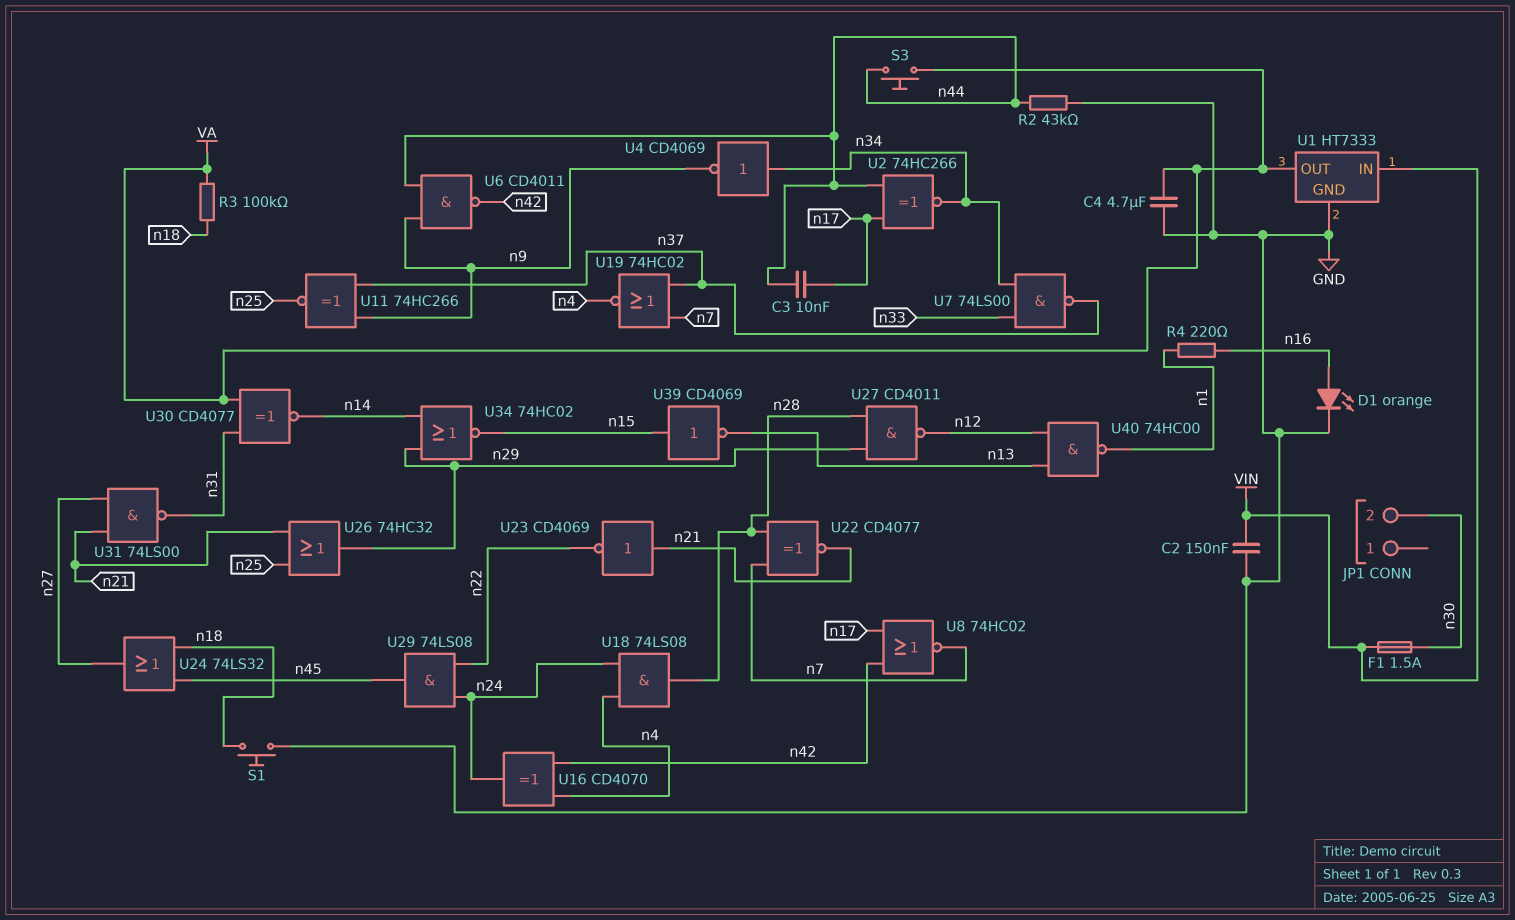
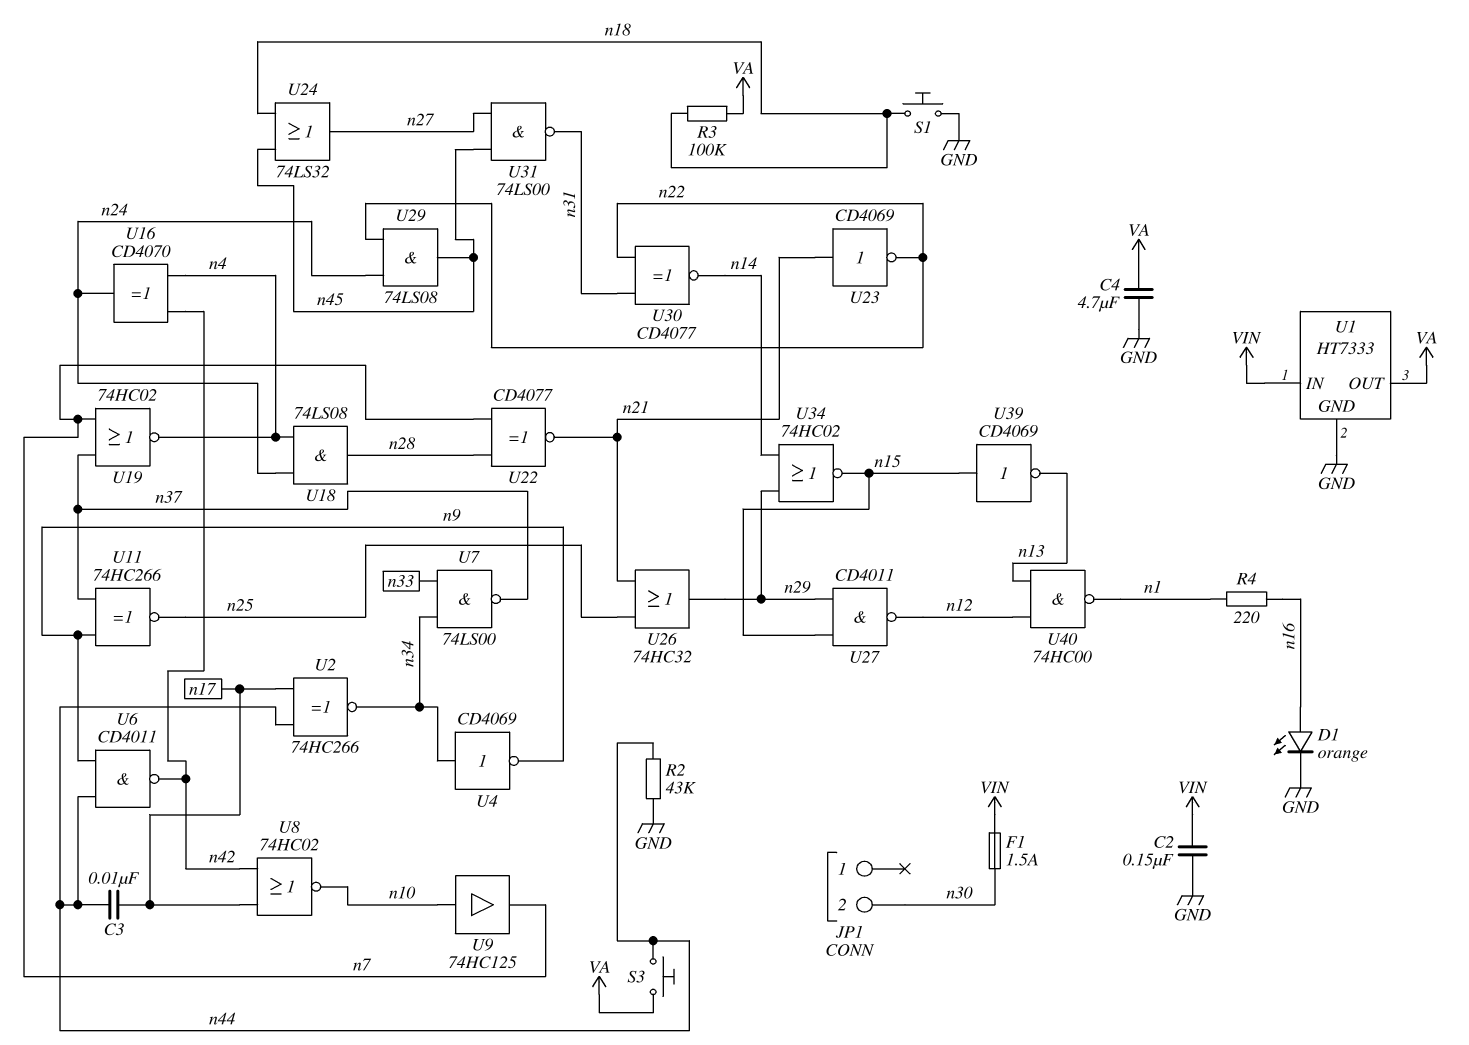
U8: NOR 74HC02 (in n17, in n42, out n7) -> NOR 74HC02 (in n17, in n42, out n10)
U9: none -> buffer 74HC125 (in n10, out n7)
U27: NAND CD4011 (in n28, in n29, out n12) -> NAND CD4011 (in n15, in n29, out n12)
U30: XNOR CD4077 (in VA, in n31, out n14) -> XNOR CD4077 (in n22, in n31, out n14)
U31: NAND 74LS00 (in n21, in n27, out n31) -> NAND 74LS00 (in n27, in n45, out n31)

